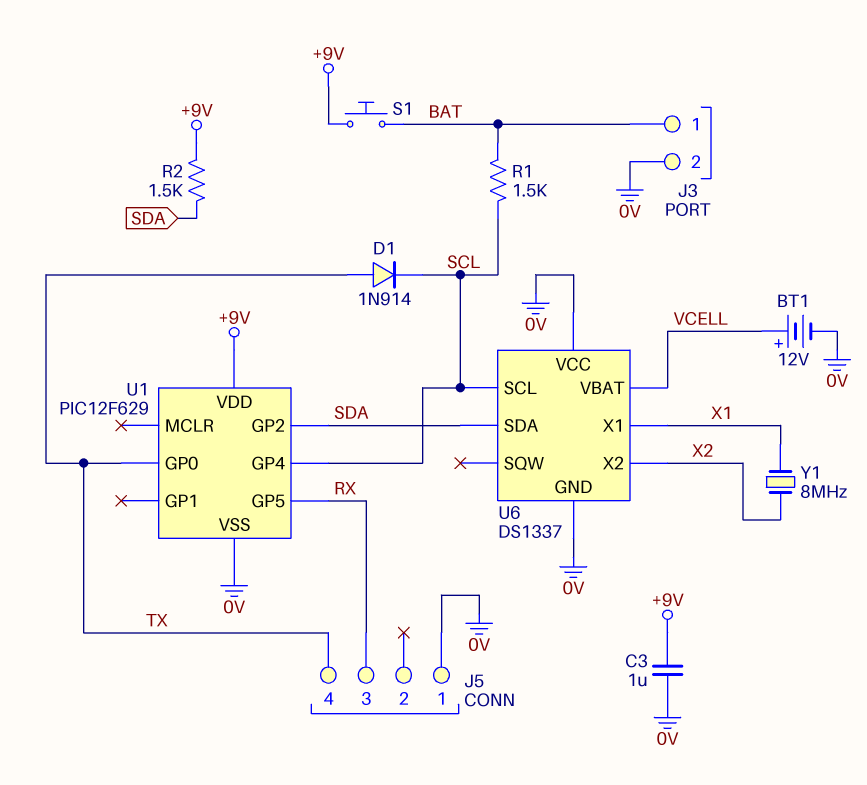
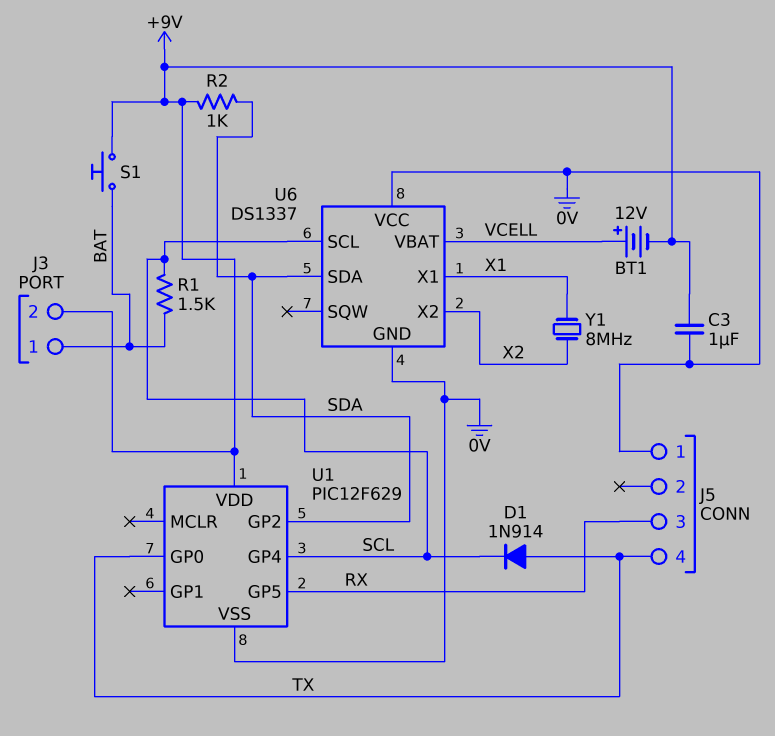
BT1: 12V (plus VCELL, minus 0V) -> 12V (plus VCELL, minus +9V)
J3 pin 2: 0V -> +9V
R2: 1.5k (+9V, SDA) -> 1k (+9V, SDA)

